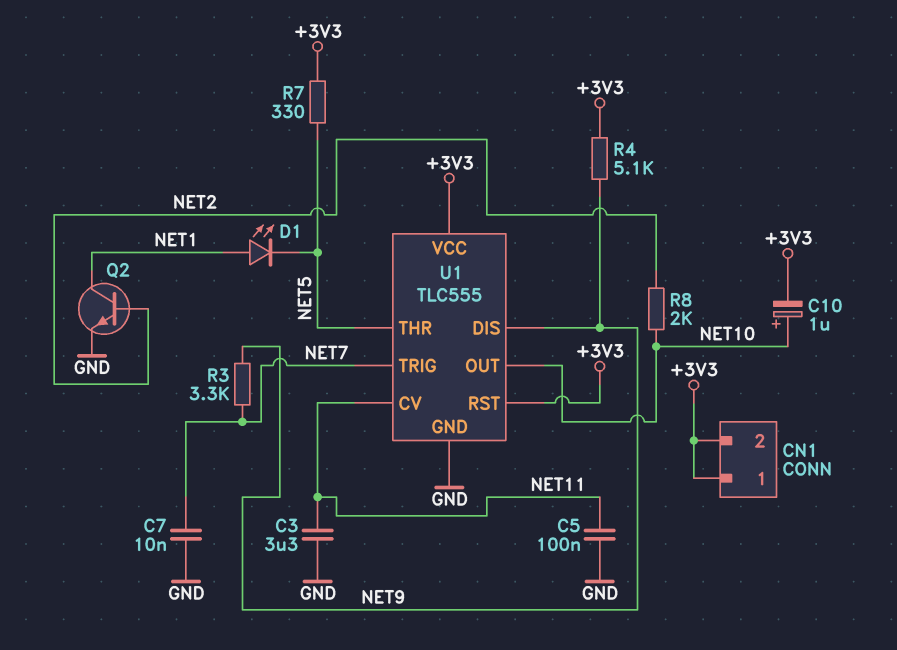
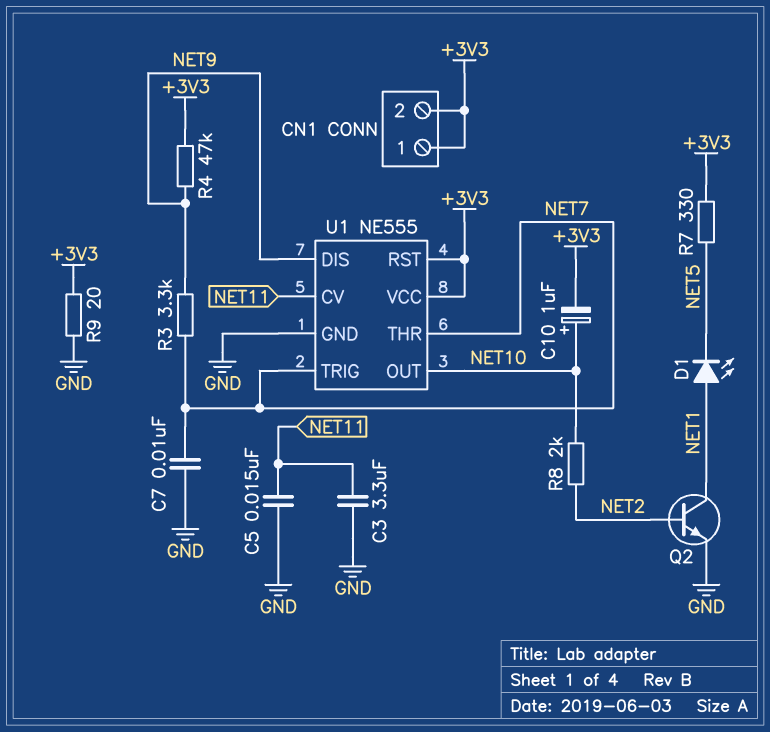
C5: 100nF (GND, NET11) -> 15nF (GND, NET11)
R4: 5.1k (+3V3, NET9) -> 47k (+3V3, NET9)
R9: none -> 20 (+3V3, GND)
U1: TLC555 -> NE555
U1 pin THR: NET5 -> NET7

